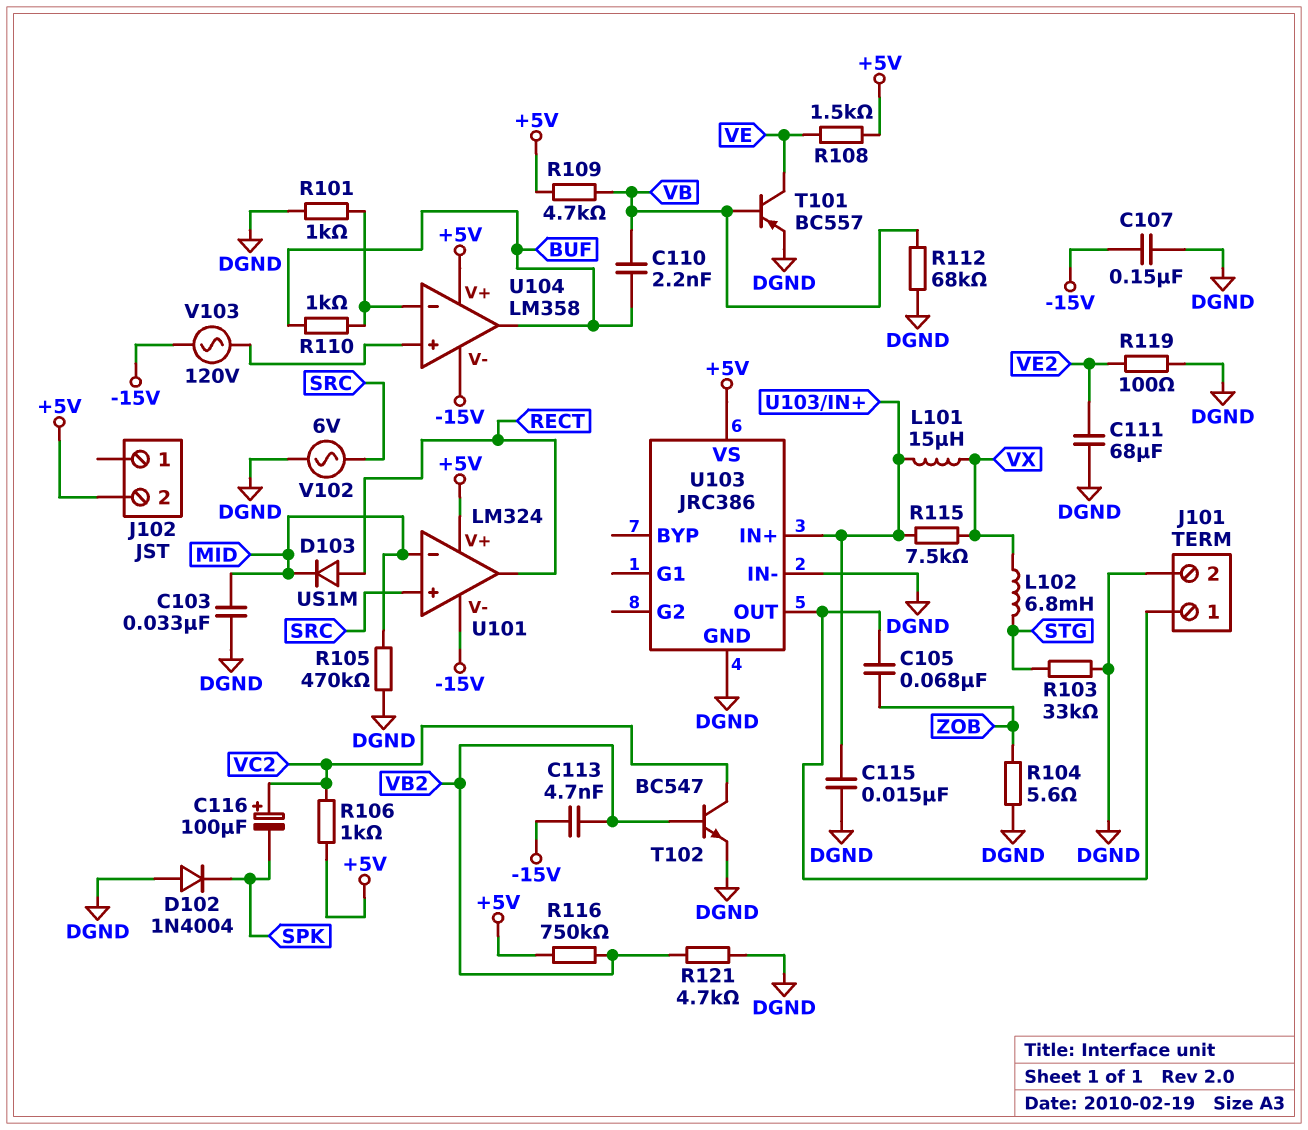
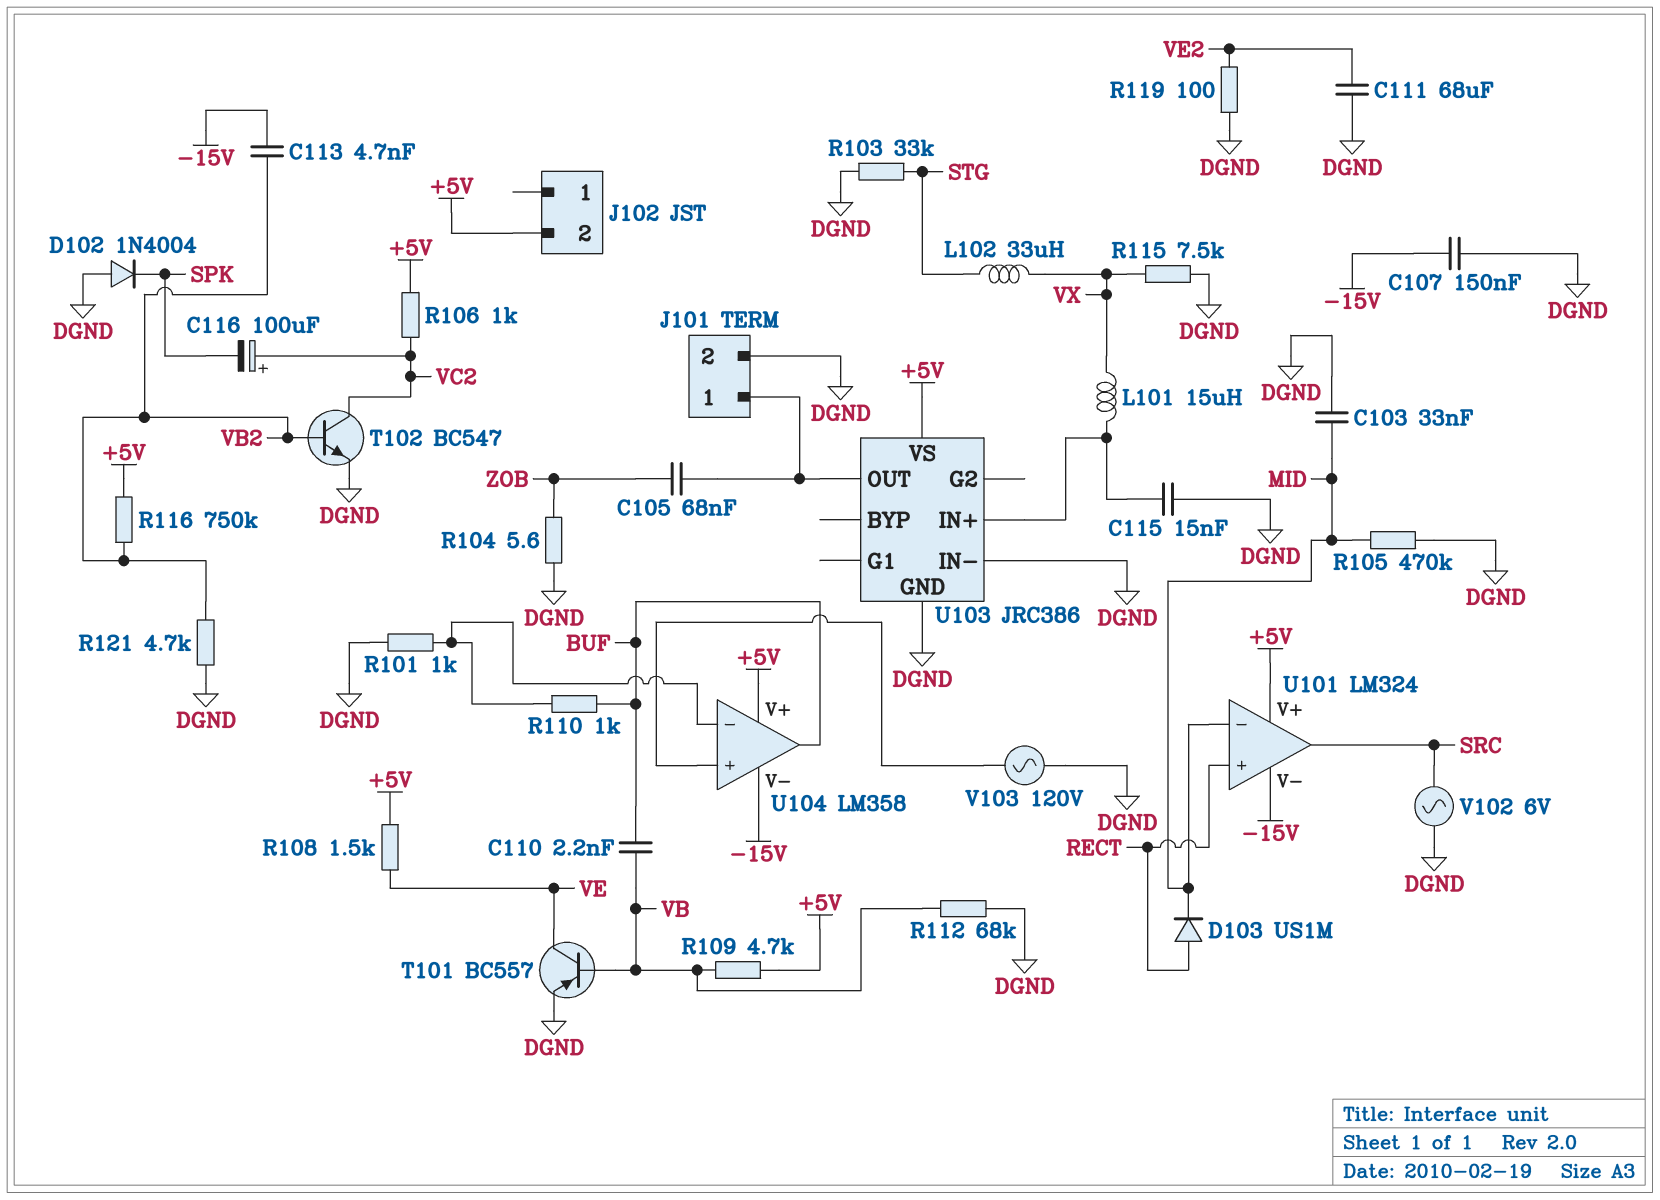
L102: 6.8mH (STG, VX) -> 33uH (STG, VX)
R115: 7.5k (U103/IN+, VX) -> 7.5k (DGND, VX)
U101 pin in+: SRC -> RECT
U101 pin out: RECT -> SRC
V103: AC 120V (-15V, U104/in+) -> AC 120V (DGND, U104/in+)

